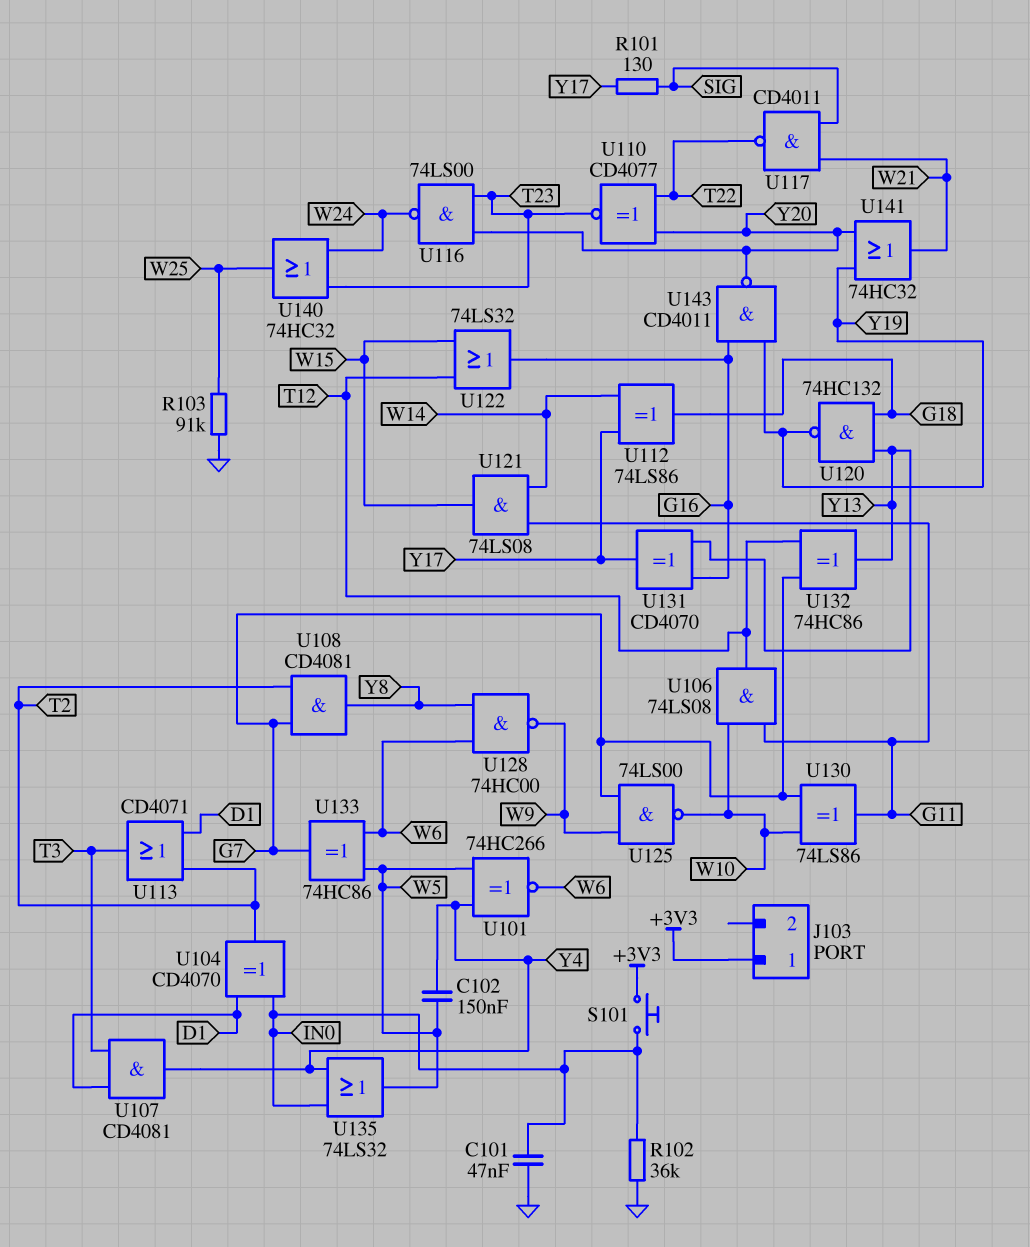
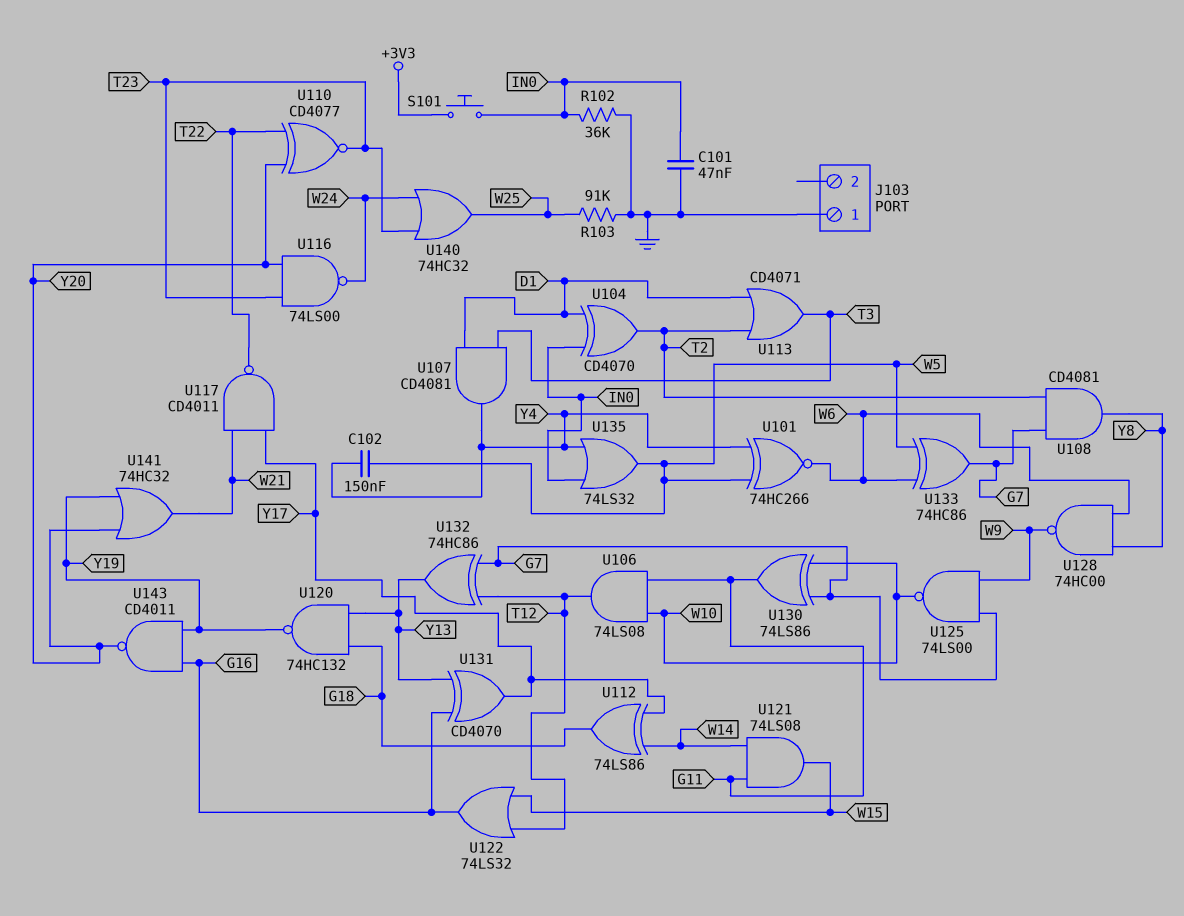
J103 pin 1: +3V3 -> GND
R101: 130 (SIG, Y17) -> none
U117: NAND CD4011 (in SIG, in W21, out T22) -> NAND CD4011 (in W21, in Y17, out T22)

